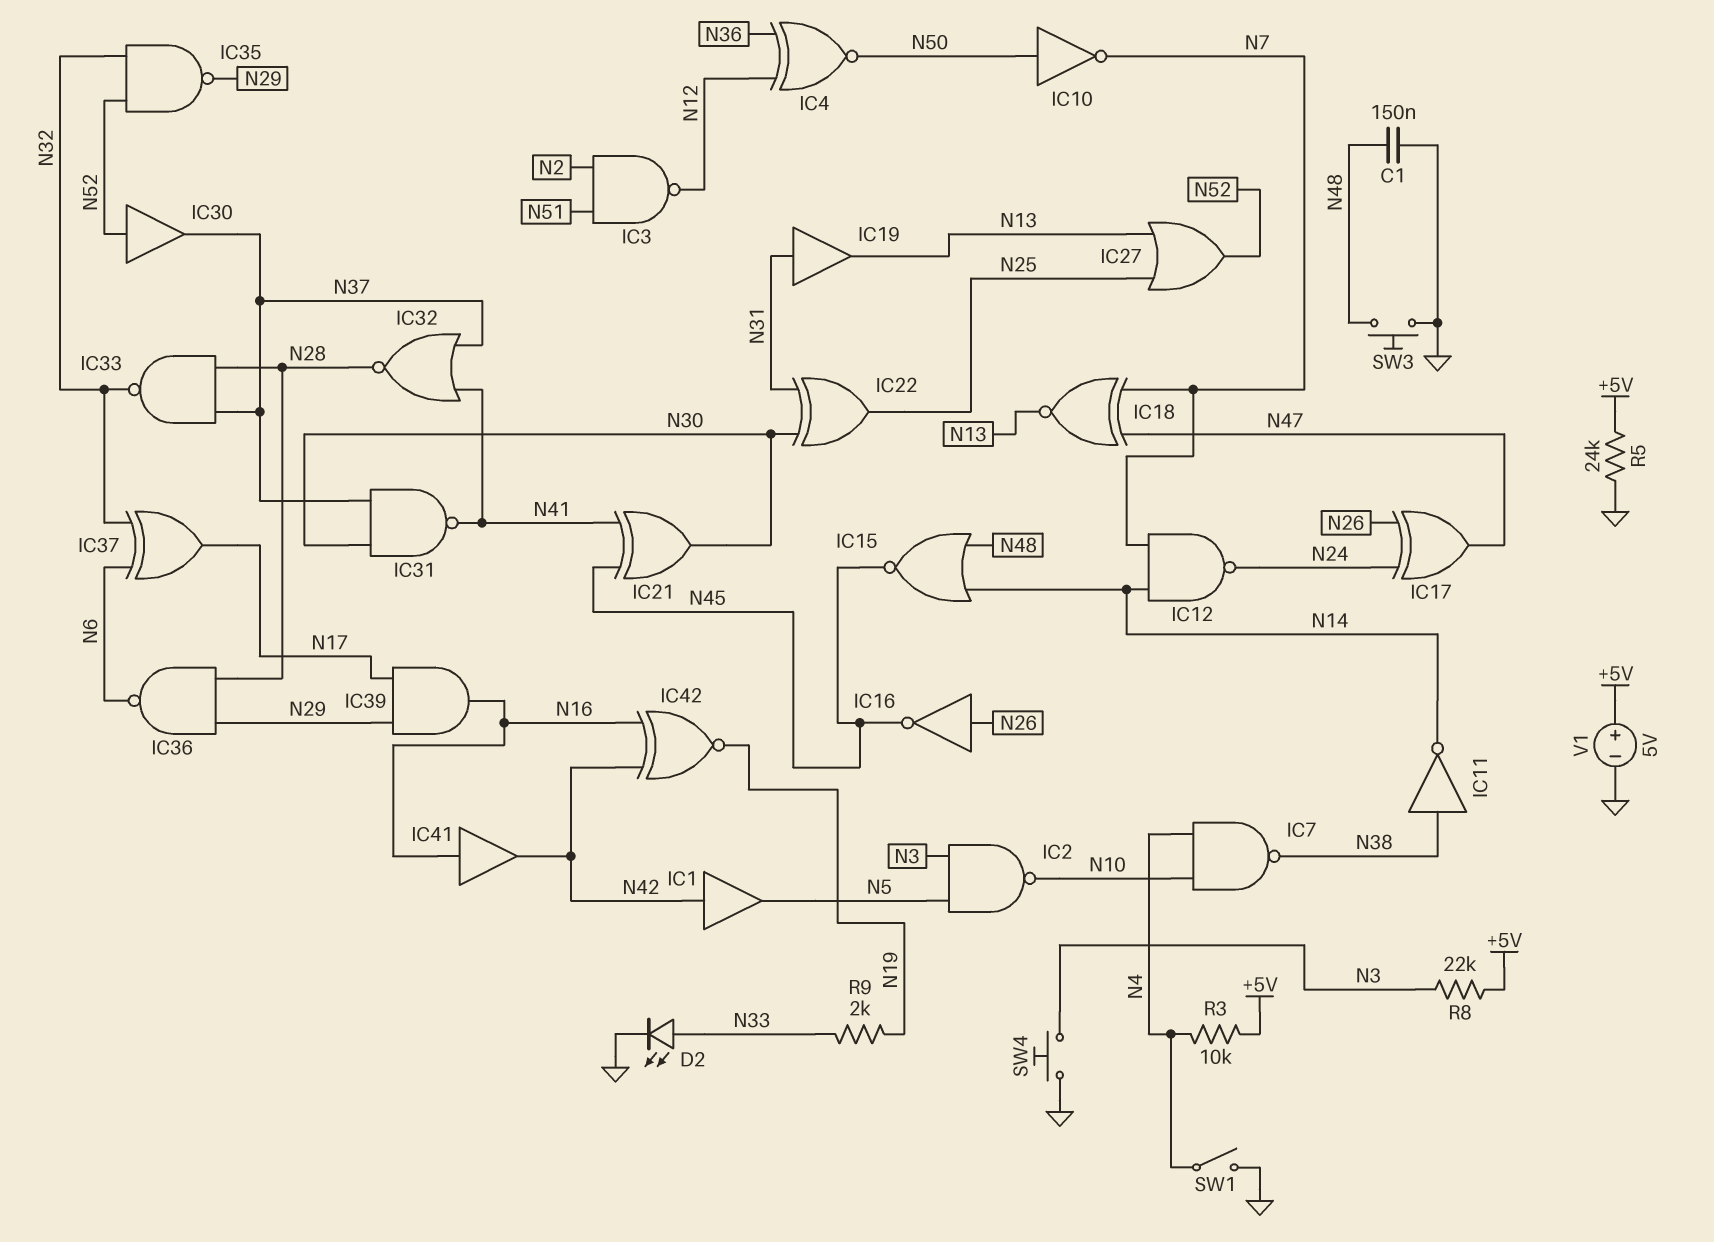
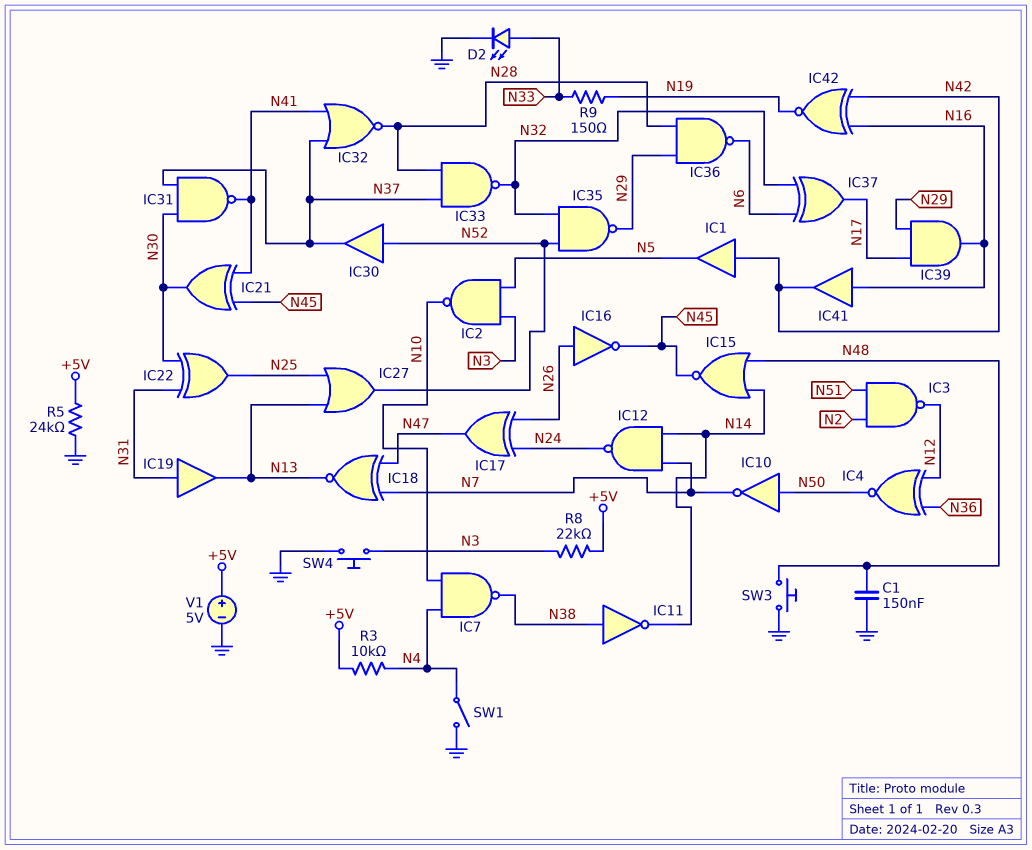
R9: 2k (N19, N33) -> 150 (N19, N33)

